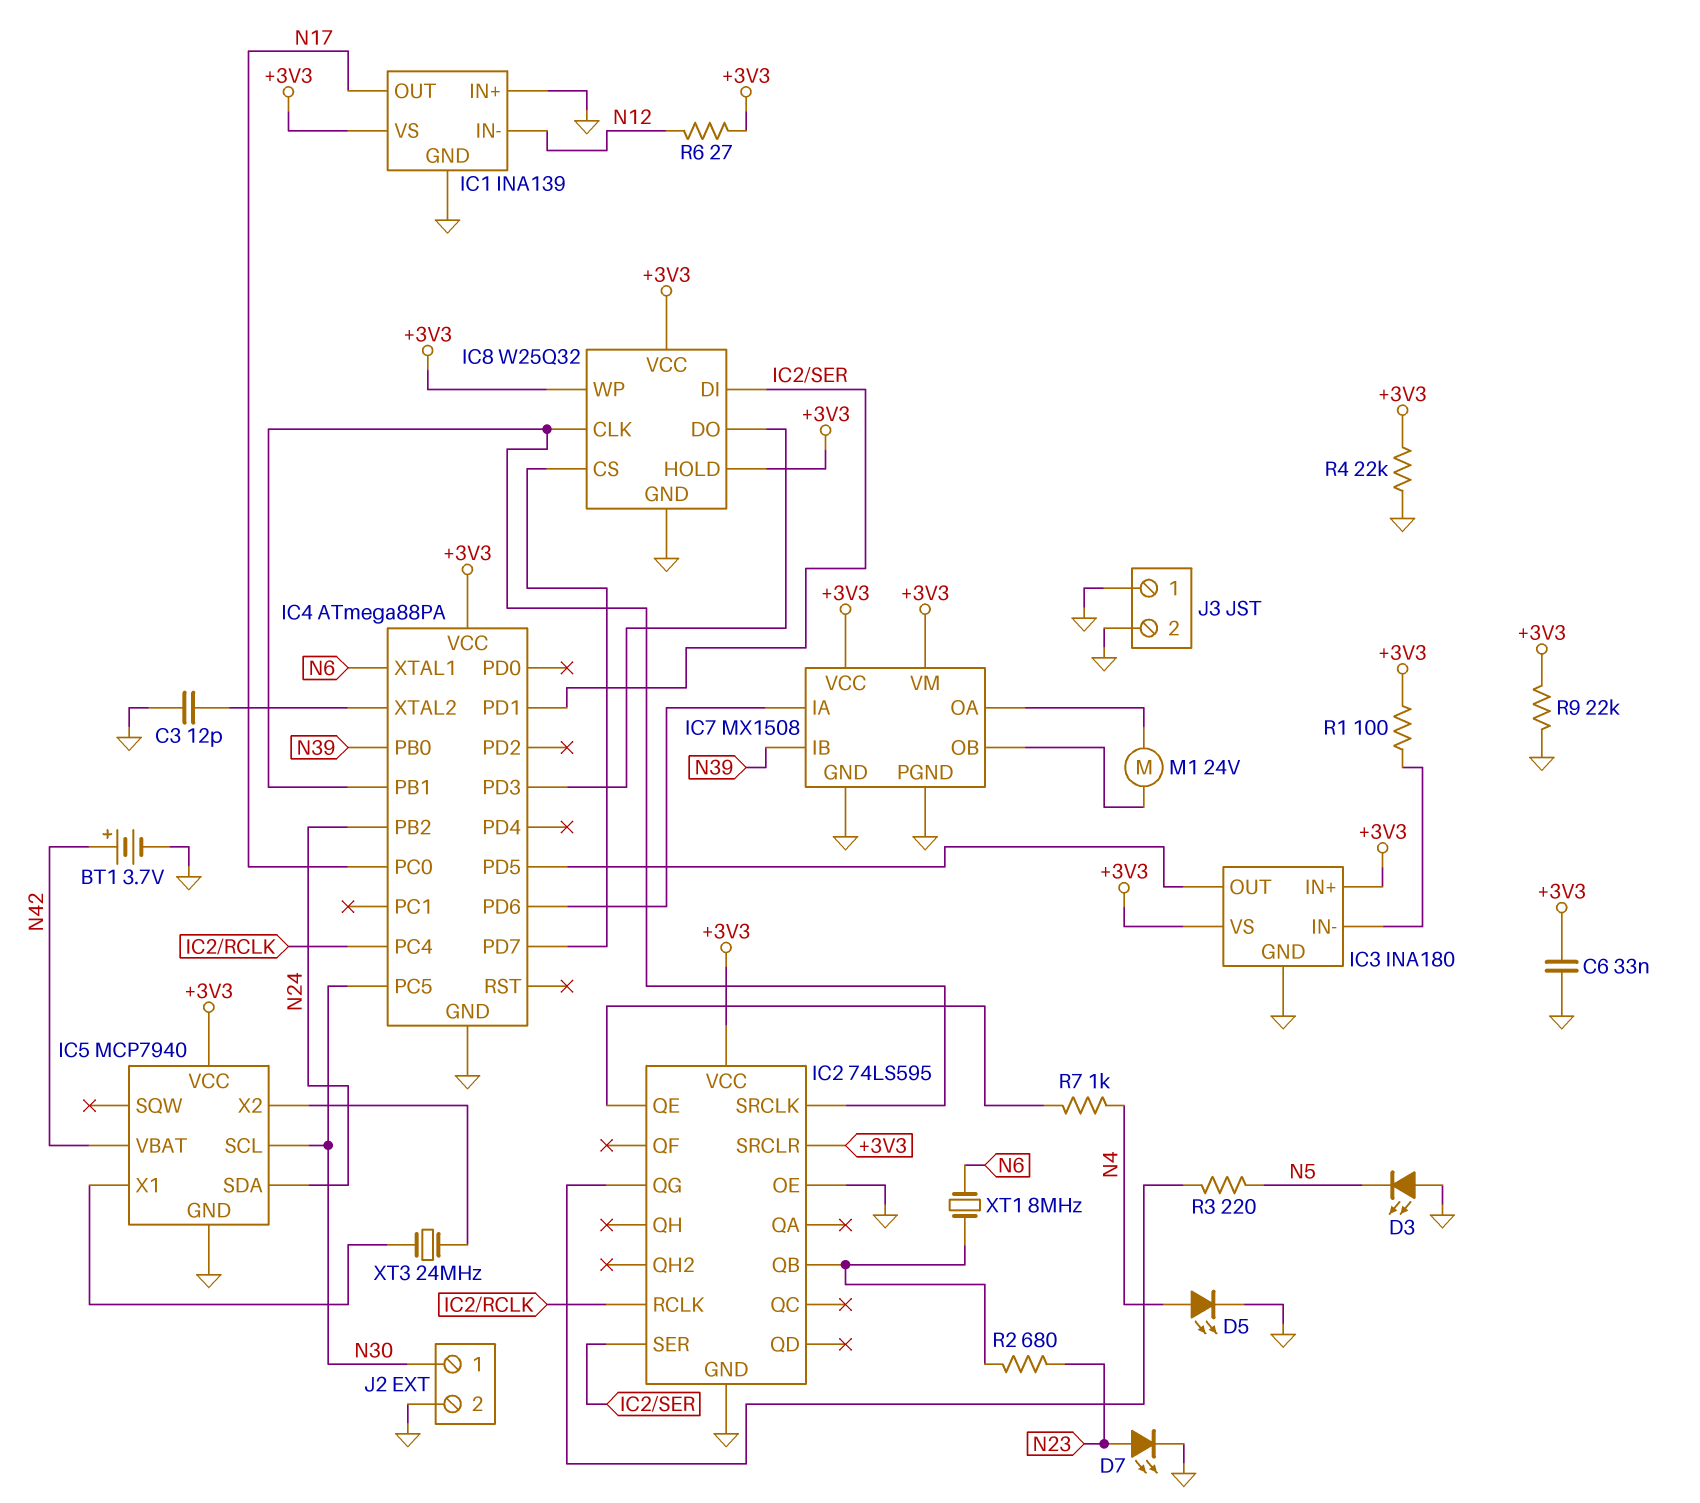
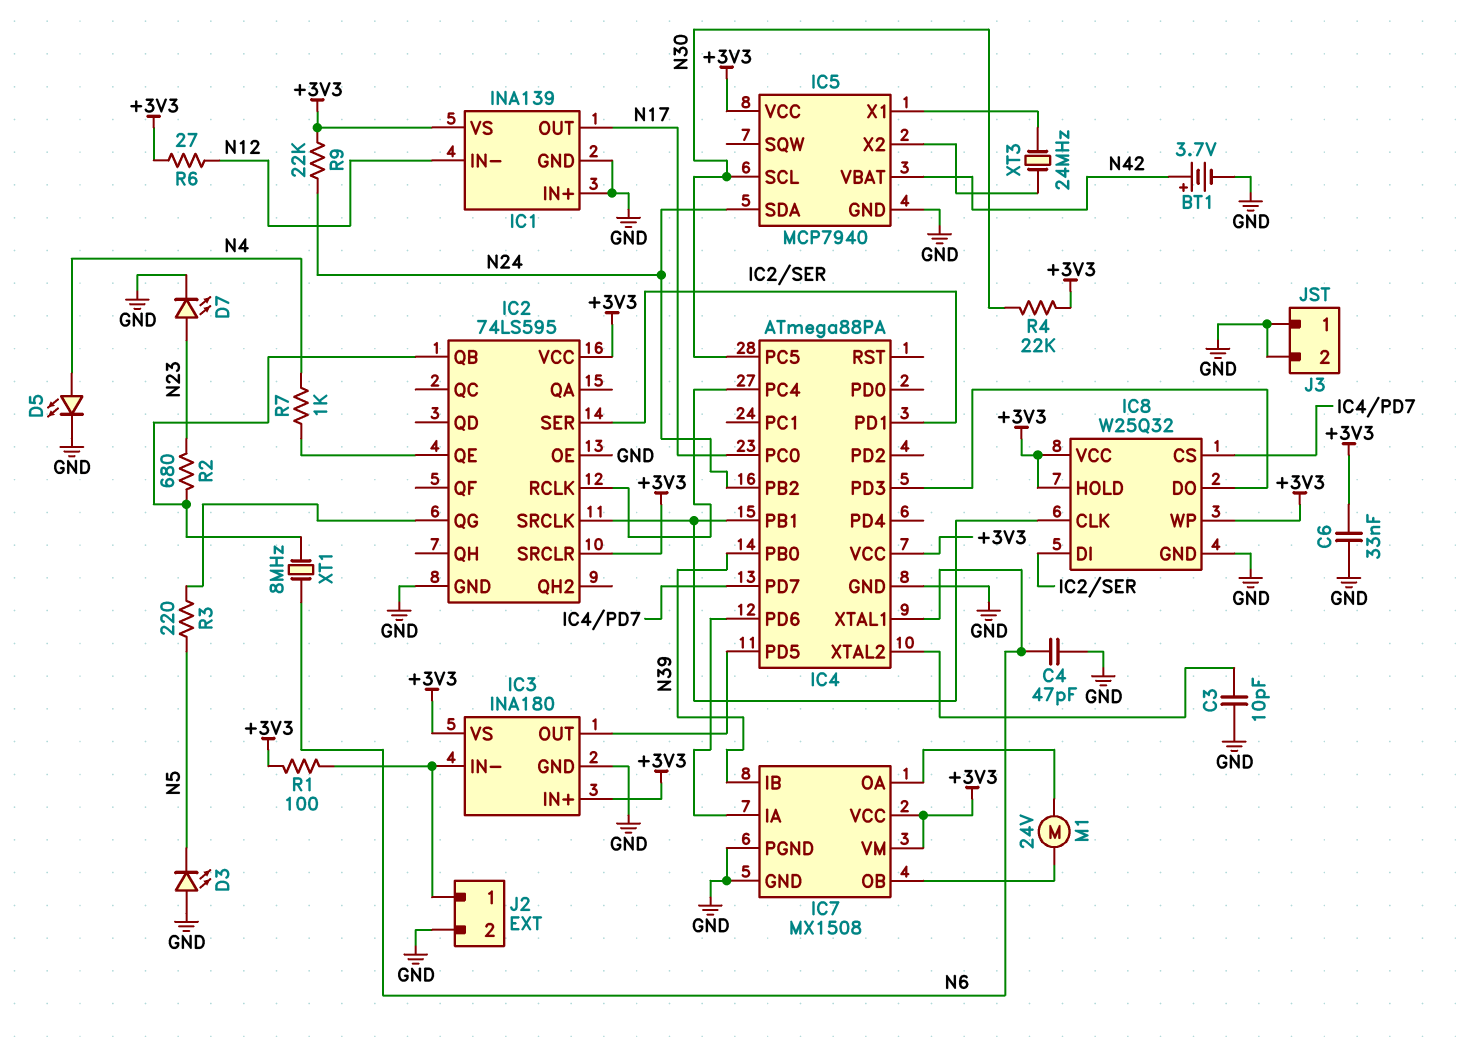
C3: 12pF (GND, IC4/XTAL2) -> 10pF (GND, IC4/XTAL2)
C4: none -> 47pF (GND, N6)
J2 pin 1: N30 -> IC3/IN-
R4: 22k (+3V3, GND) -> 22k (+3V3, N30)
R9: 22k (+3V3, GND) -> 22k (+3V3, N24)

